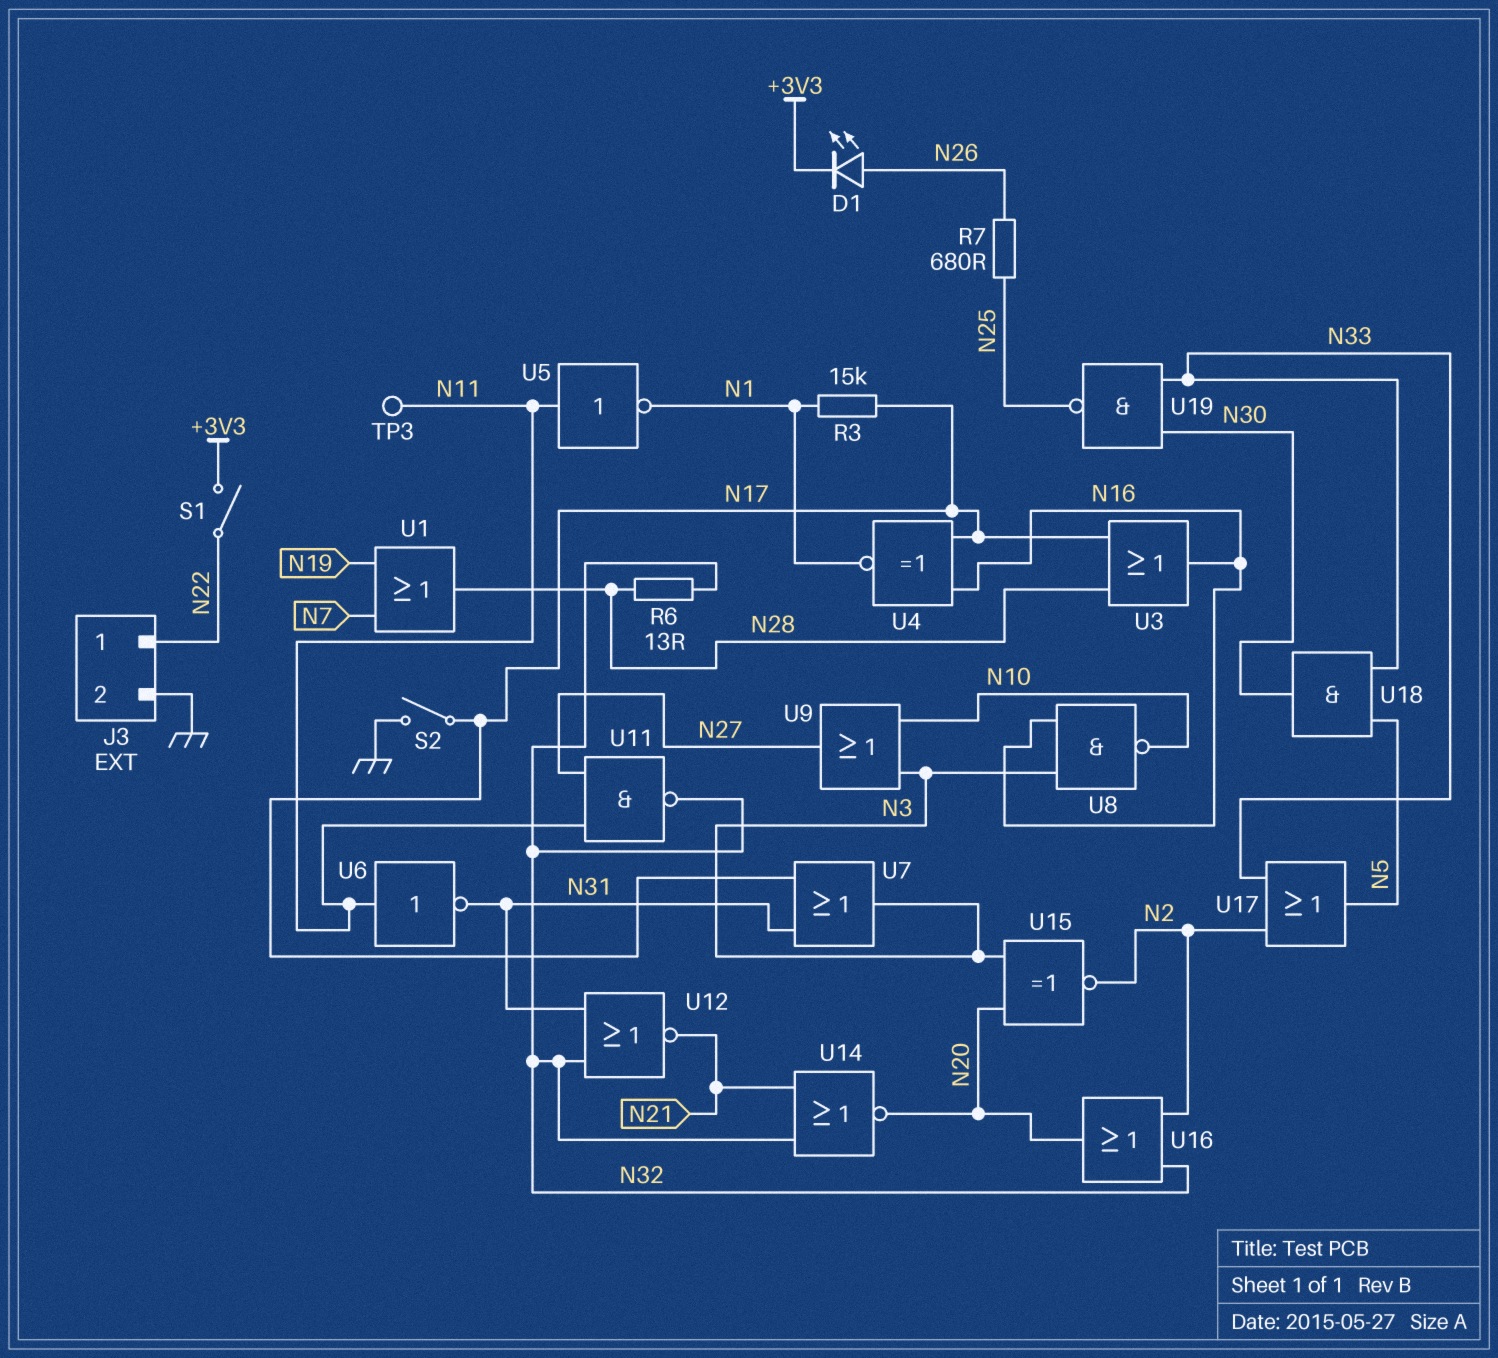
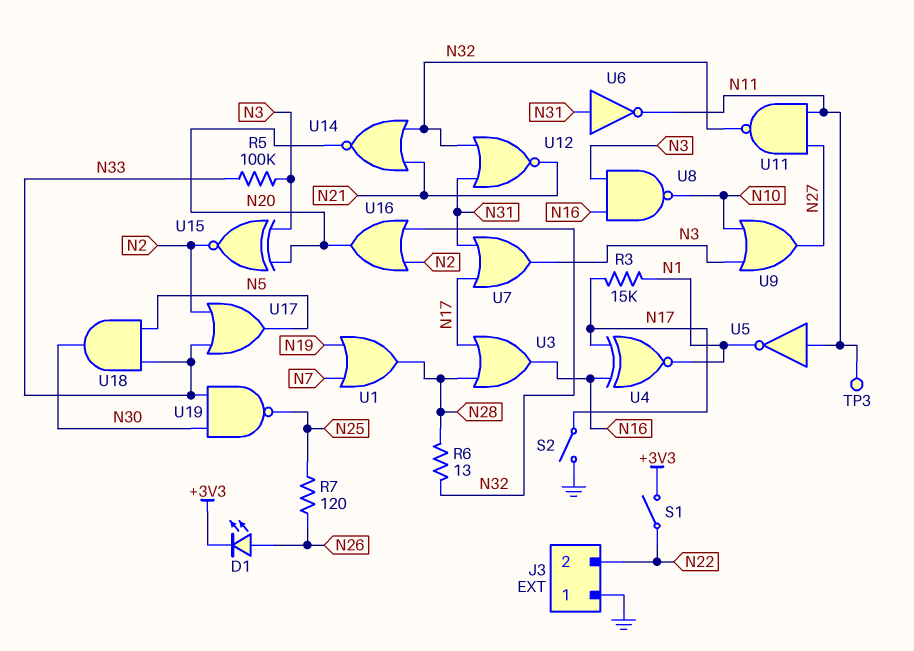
J3 pin 1: N22 -> GND
J3 pin 2: GND -> N22
R5: none -> 100k (N3, N33)
R7: 680 (N25, N26) -> 120 (N25, N26)
U6: NOT (in N11, out N31) -> NOT (in N31, out N11)

